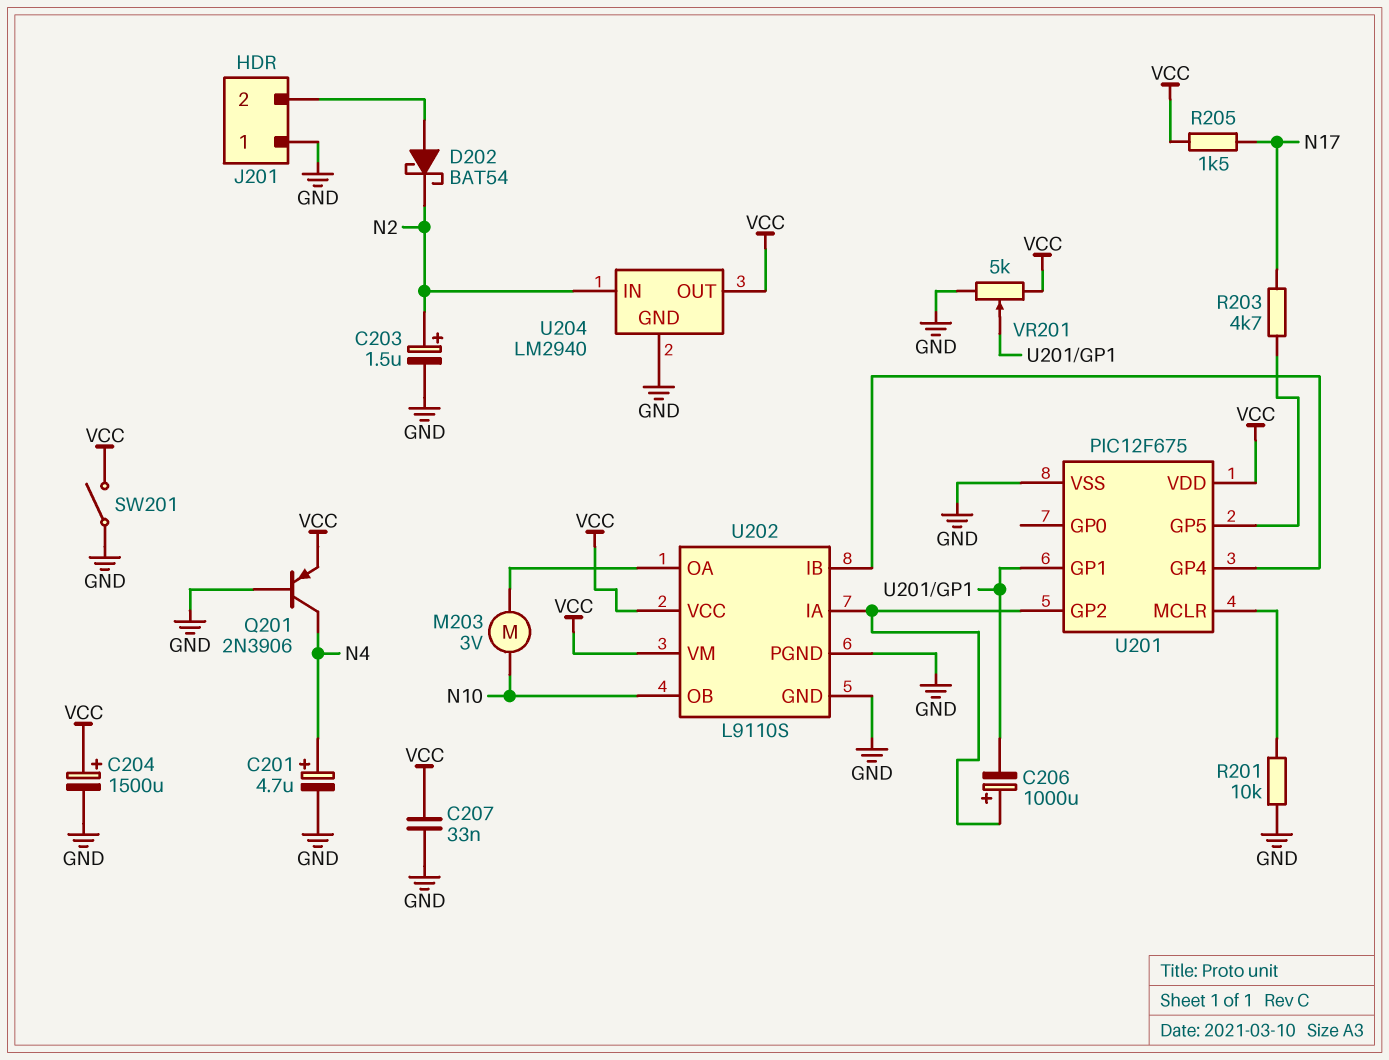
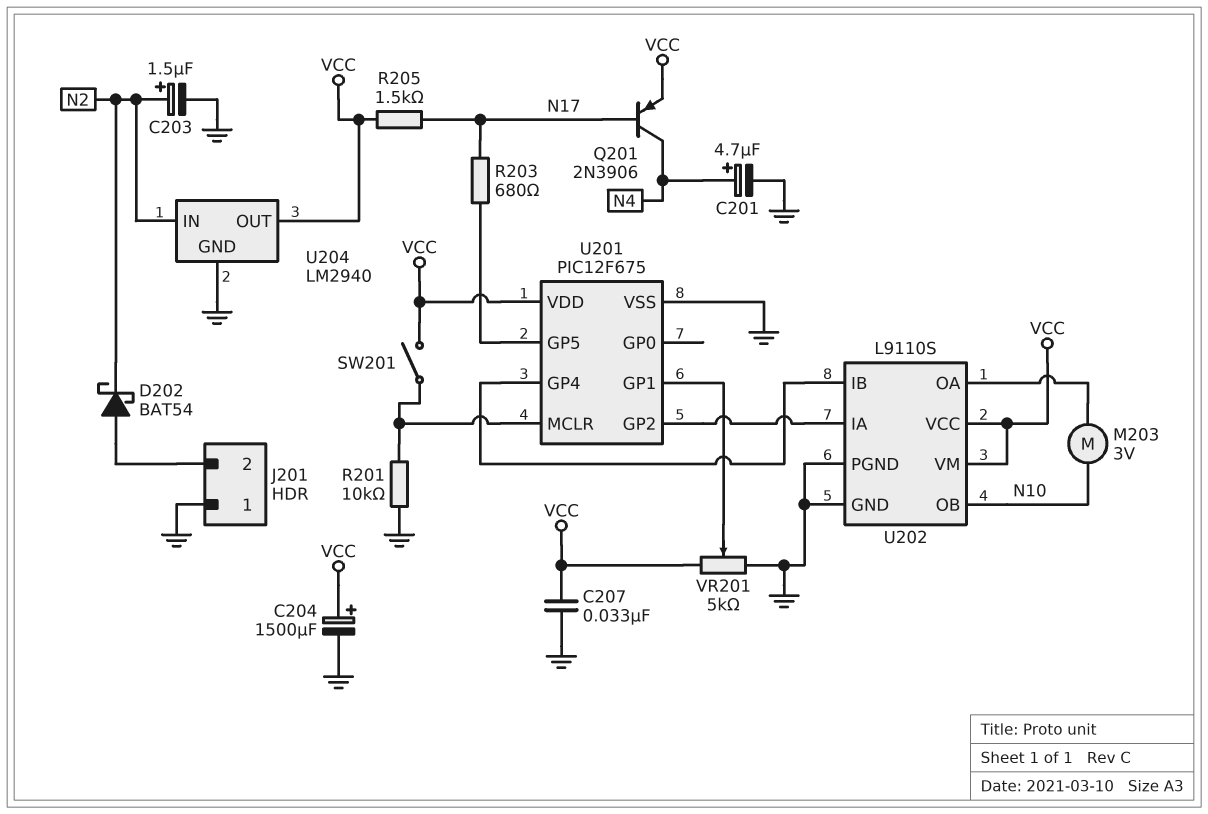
C206: 1000uF (plus U201/GP2, minus U201/GP1) -> none
Q201: PNP 2N3906 (B GND, C N4, E VCC) -> PNP 2N3906 (B N17, C N4, E VCC)
R203: 4.7k (N17, U201/GP5) -> 680 (N17, U201/GP5)
SW201: switch (GND, VCC) -> switch (U201/MCLR, VCC)

